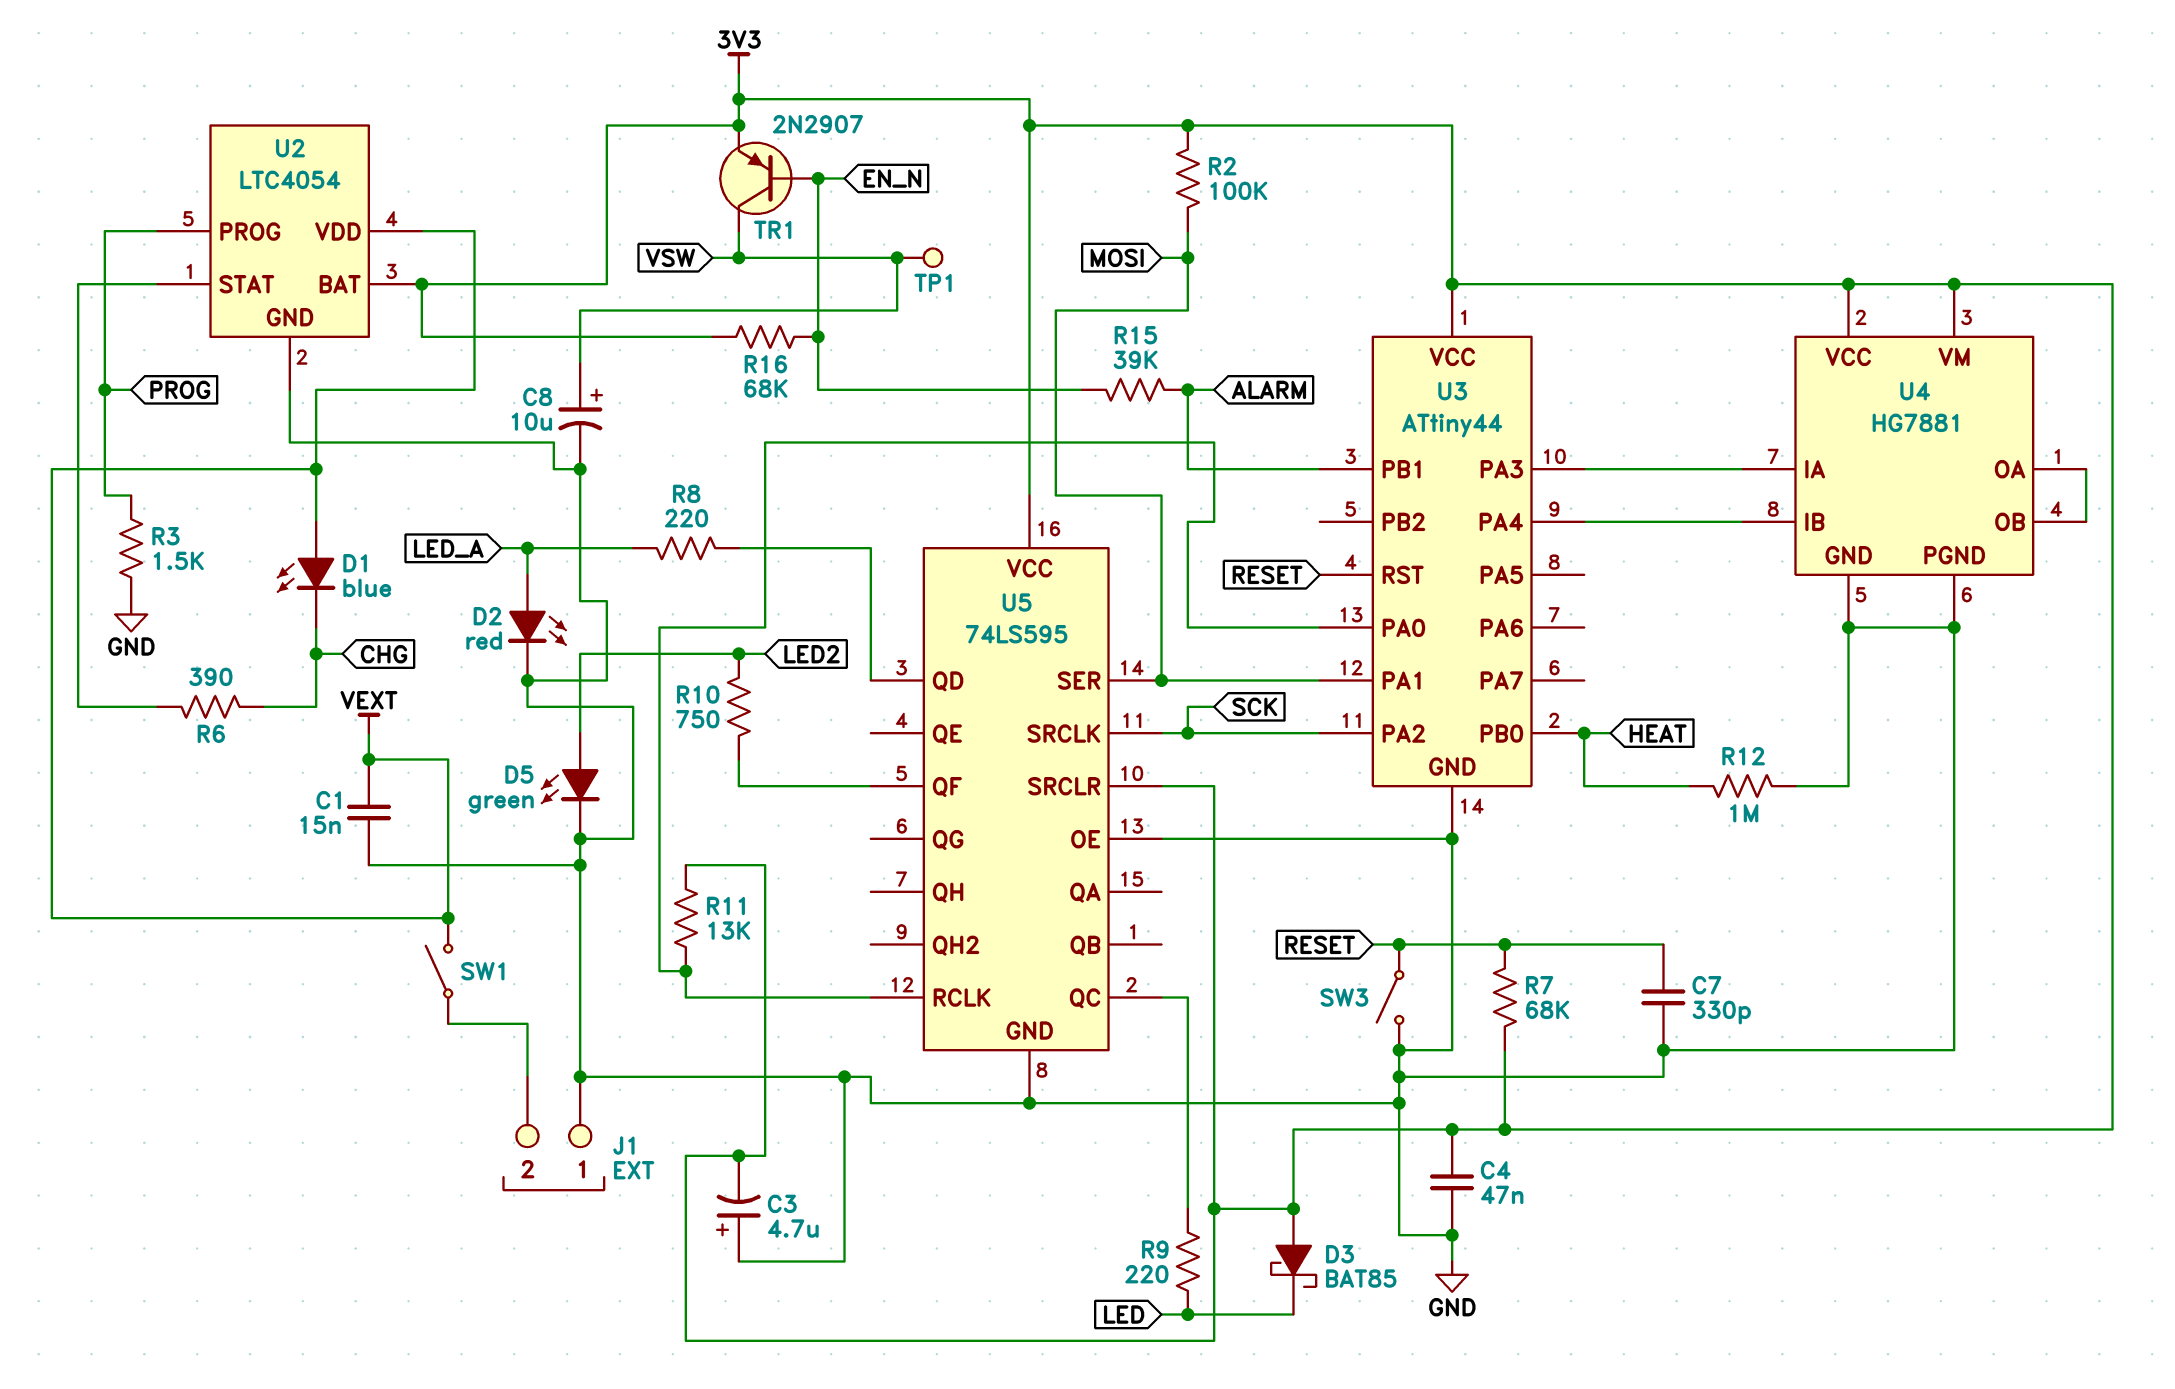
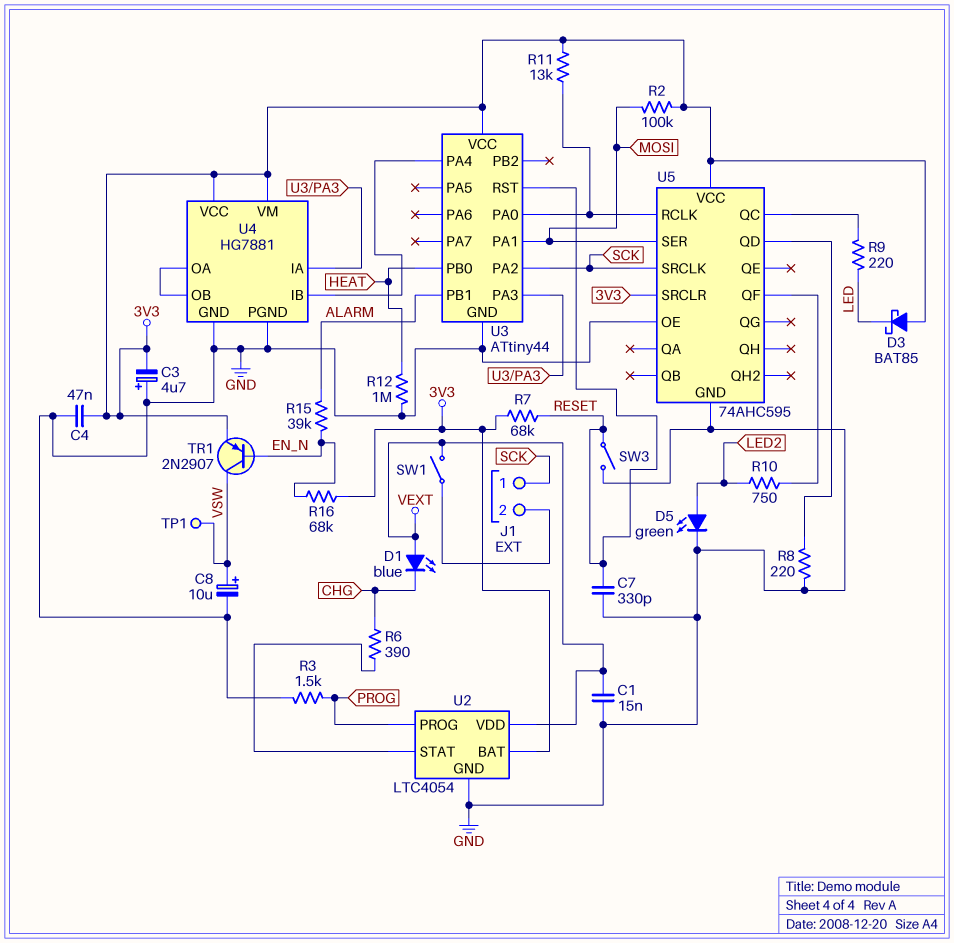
D2: LED red (A LED_A, K GND) -> none
J1 pin 1: GND -> SCK
R8: 220 (LED_A, U5/QD) -> 220 (GND, U5/QD)
U5: 74LS595 -> 74AHC595

